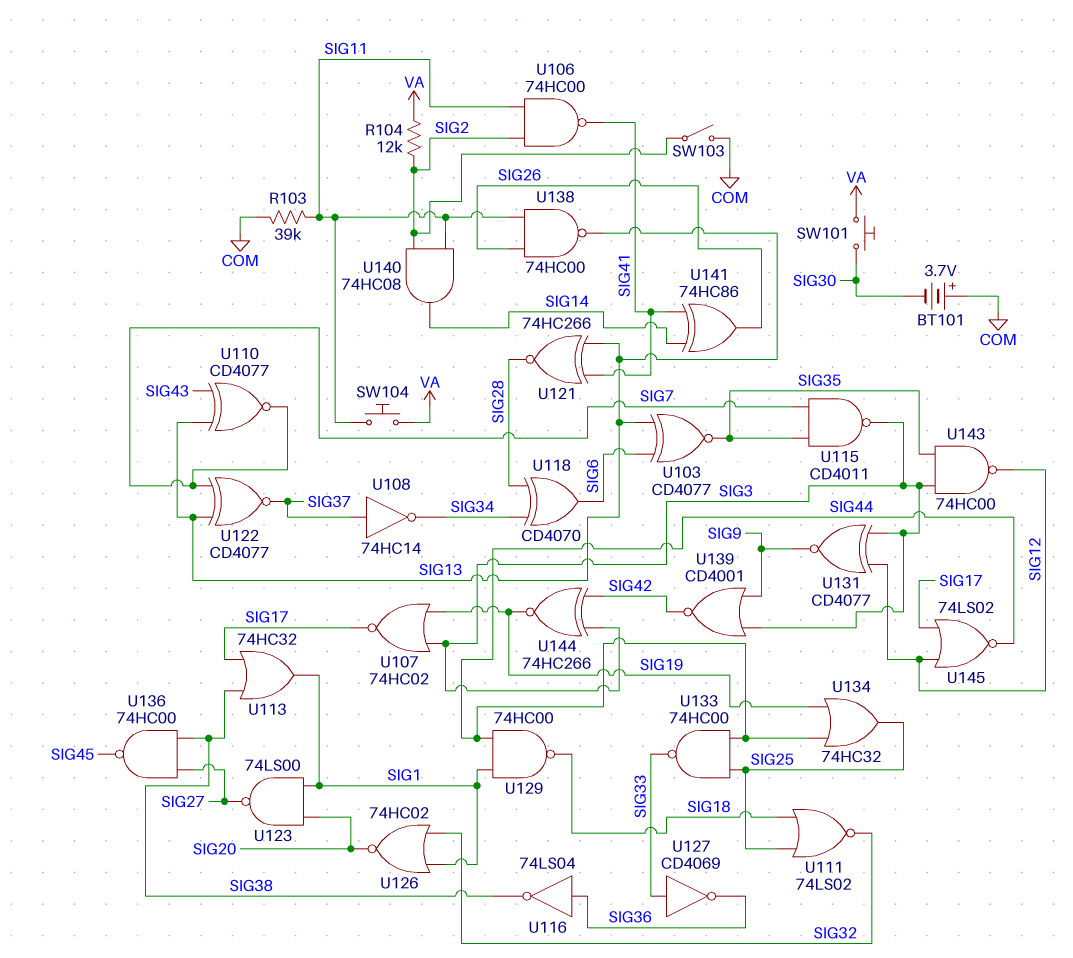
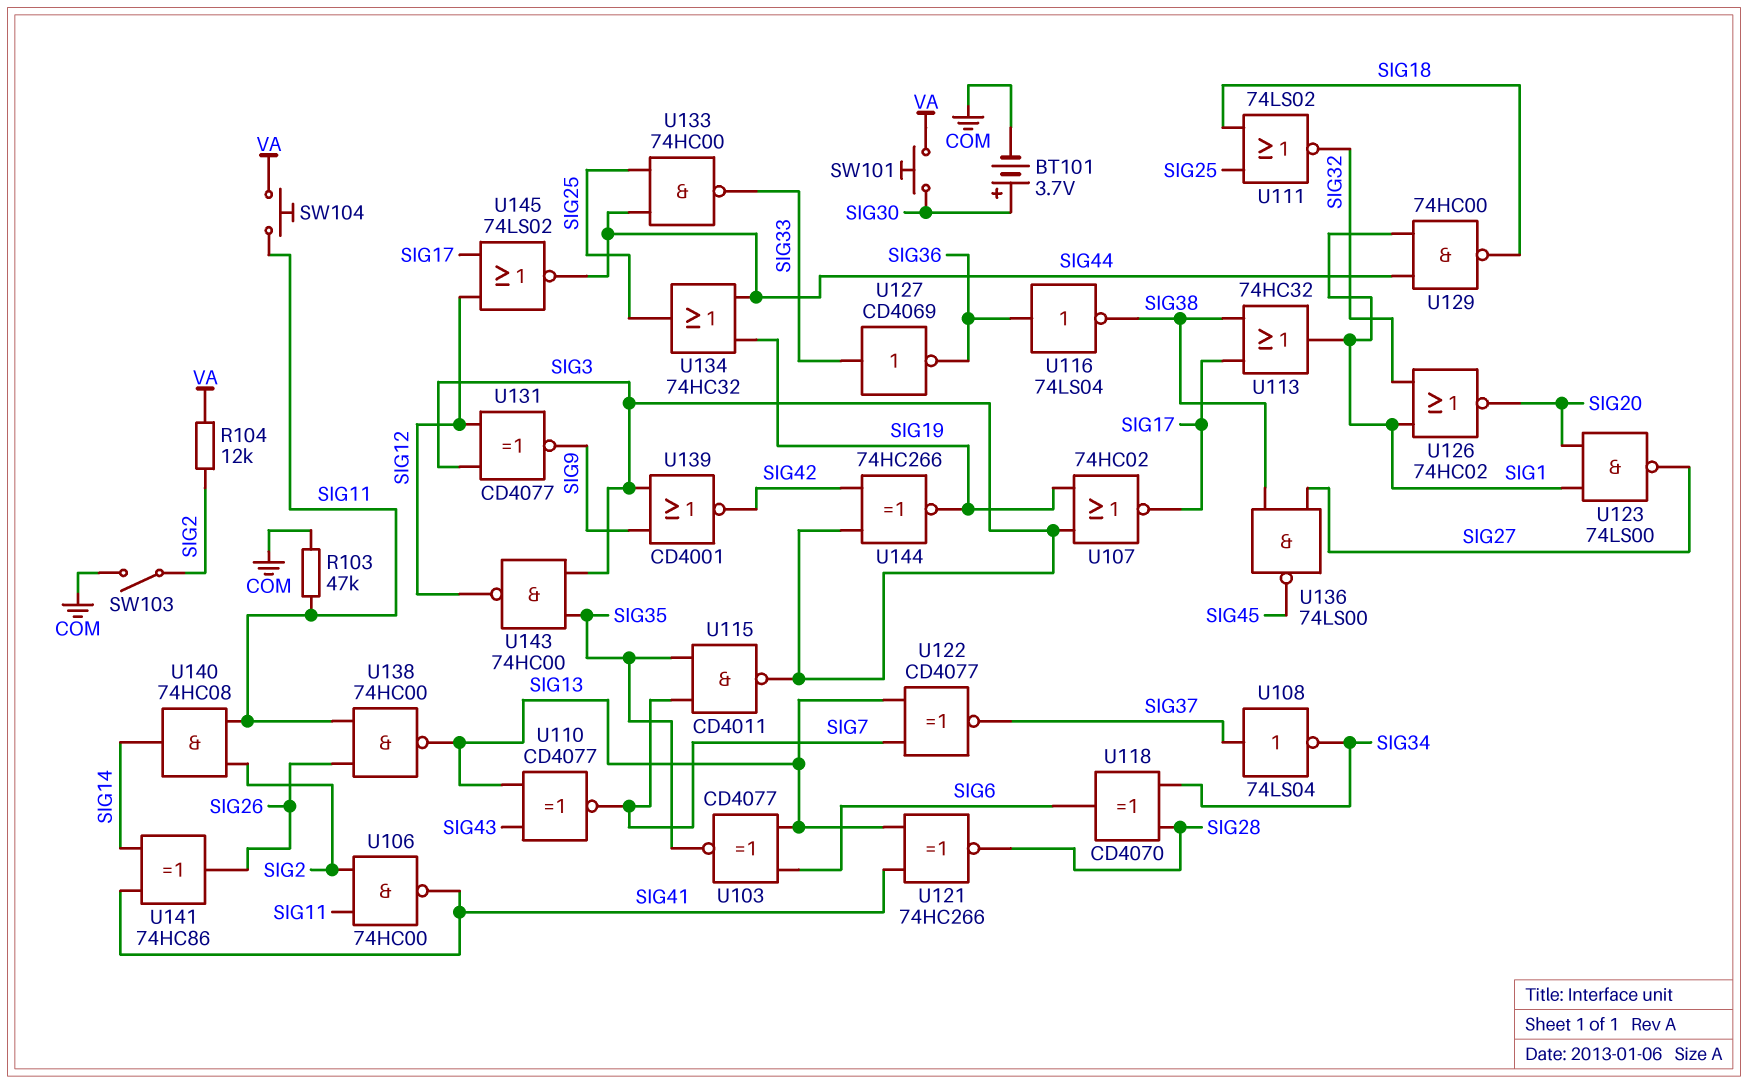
BT101: 3.7V (plus COM, minus SIG30) -> 3.7V (plus SIG30, minus COM)
R103: 39k (COM, SIG11) -> 47k (COM, SIG11)
U108: NOT 74HC14 (in SIG37, out SIG34) -> NOT 74LS04 (in SIG37, out SIG34)
U136: NAND 74HC00 (in SIG27, in SIG38, out SIG45) -> NAND 74LS00 (in SIG27, in SIG38, out SIG45)

